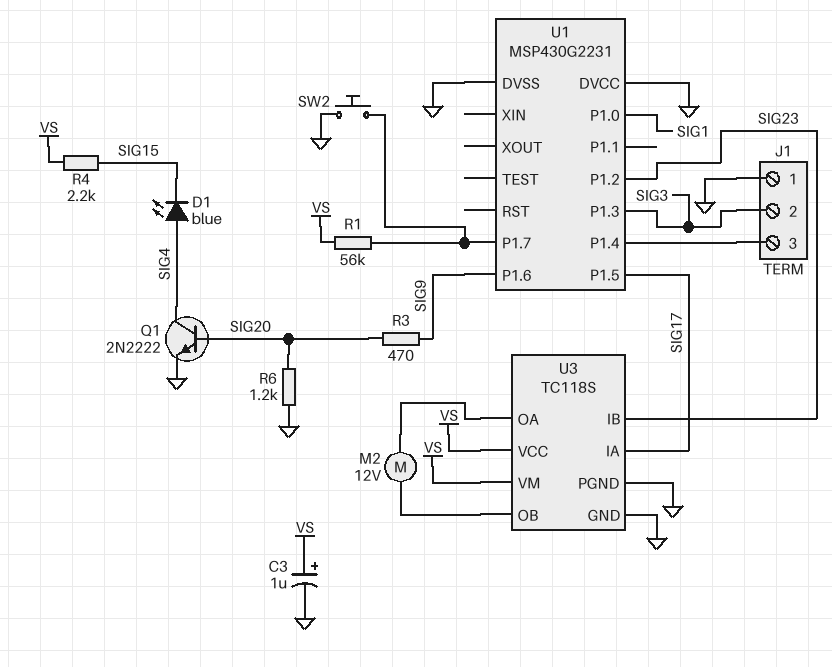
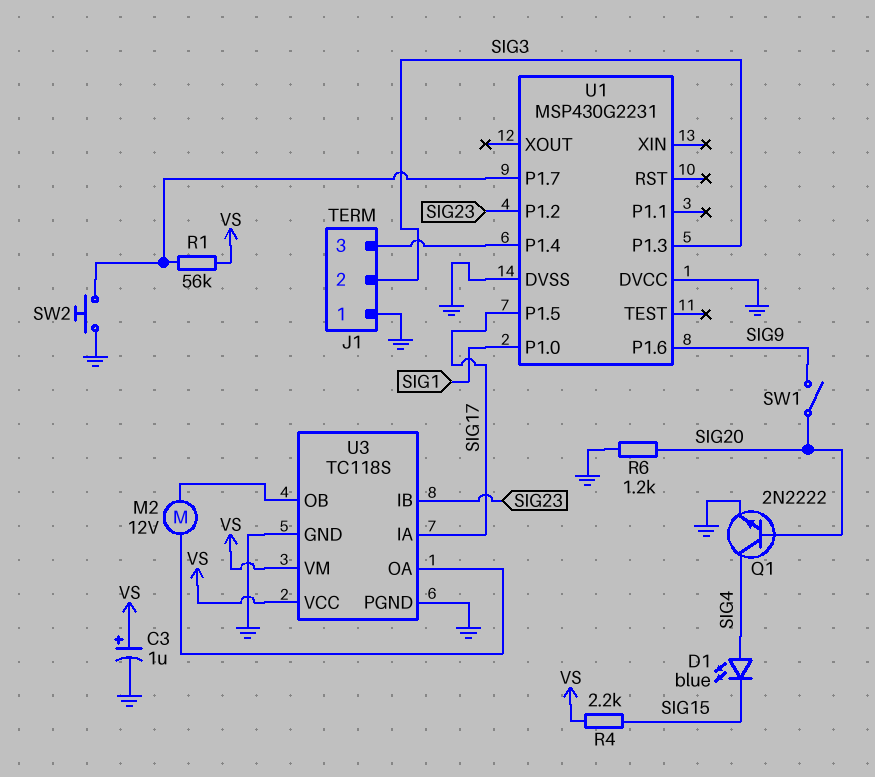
R3: 470 (SIG9, SIG20) -> none
SW1: none -> switch (SIG9, SIG20)

